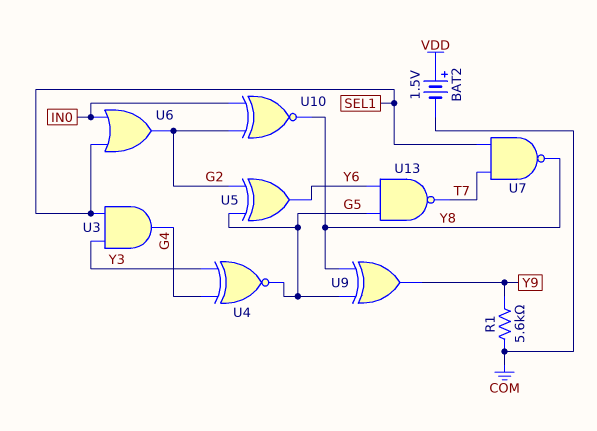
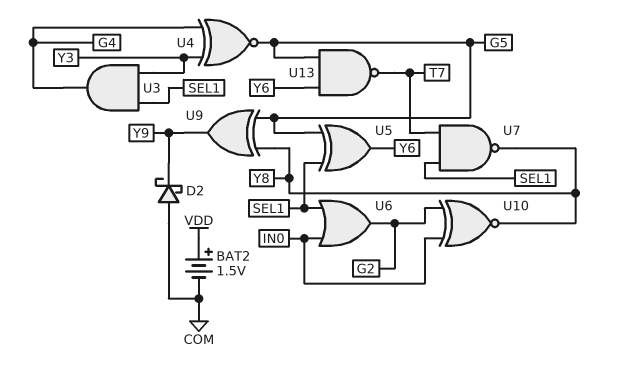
D2: none -> schottky (A COM, K Y9)
R1: 5.6k (COM, Y9) -> none
U5: XOR (in G2, in G5, out Y6) -> XOR (in G5, in SEL1, out Y6)

